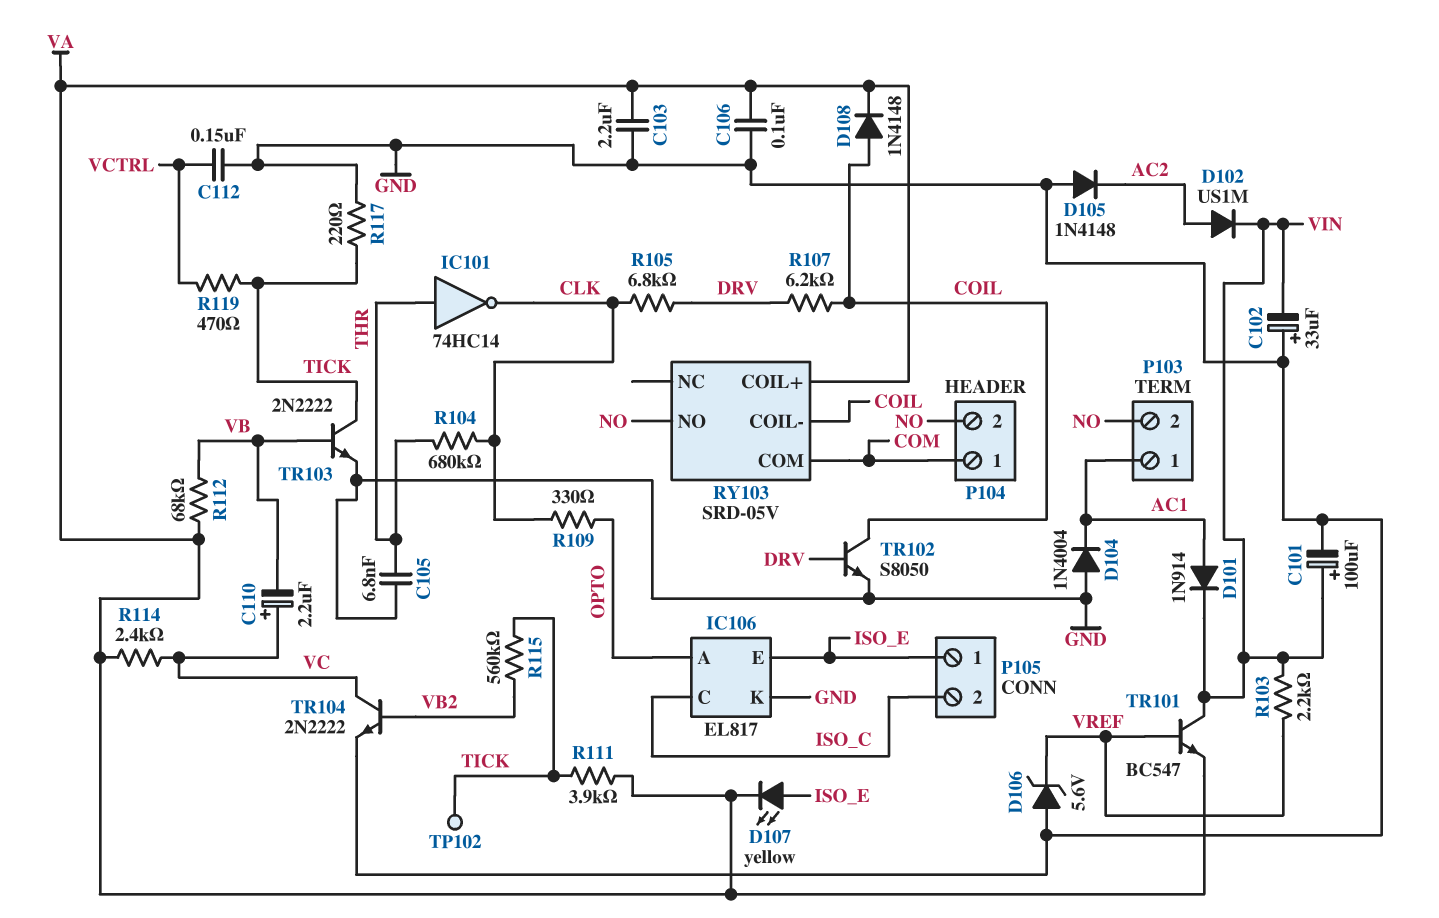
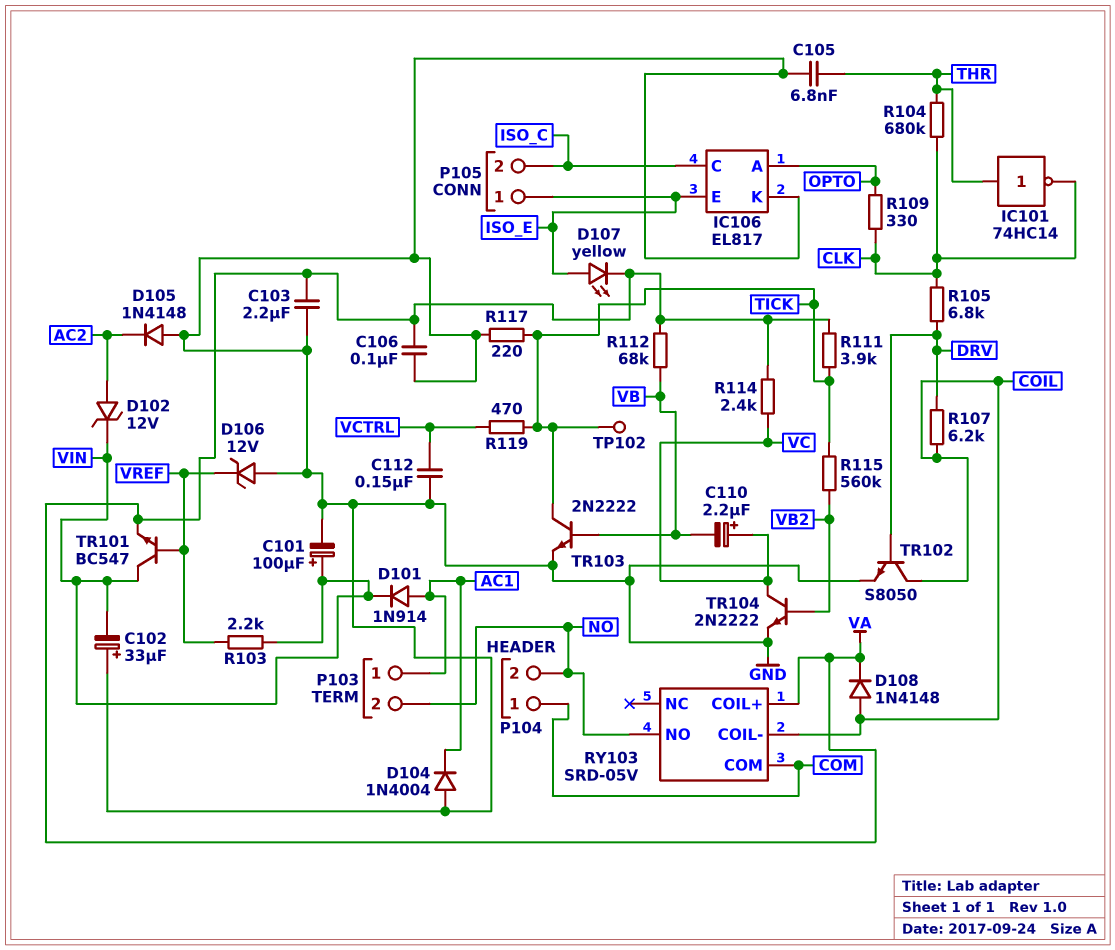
D102: diode US1M (A AC2, K VIN) -> zener 12V (A AC2, K VIN)
D106: zener 5.6V (A GND, K VREF) -> zener 12V (A GND, K VREF)

